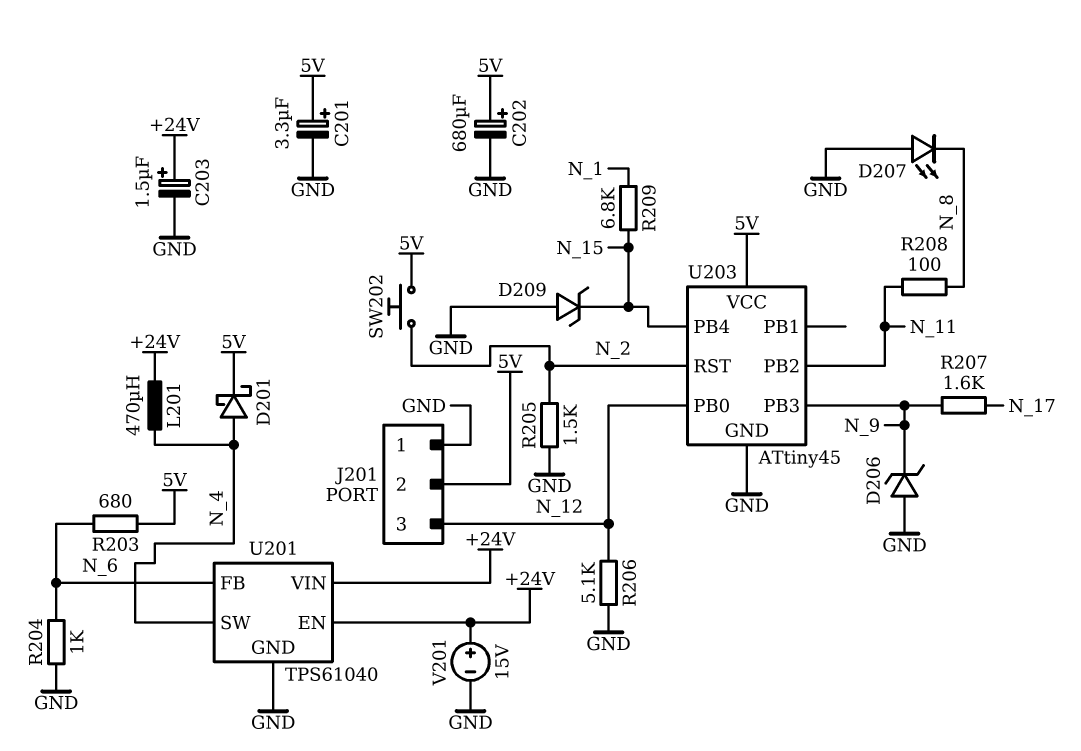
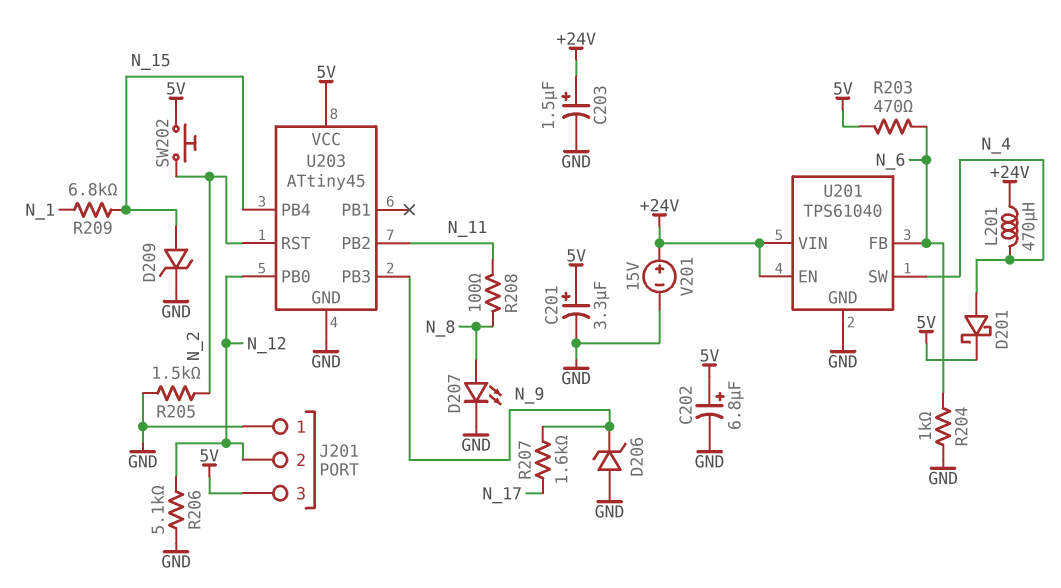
C202: 680uF (plus 5V, minus GND) -> 6.8uF (plus 5V, minus GND)
D207: LED (A GND, K N_8) -> LED (A N_8, K GND)
D209: zener (A GND, K N_15) -> zener (A N_15, K GND)
J201 pin 2: 5V -> N_12
J201 pin 3: N_12 -> 5V
R203: 680 (5V, N_6) -> 470 (5V, N_6)

